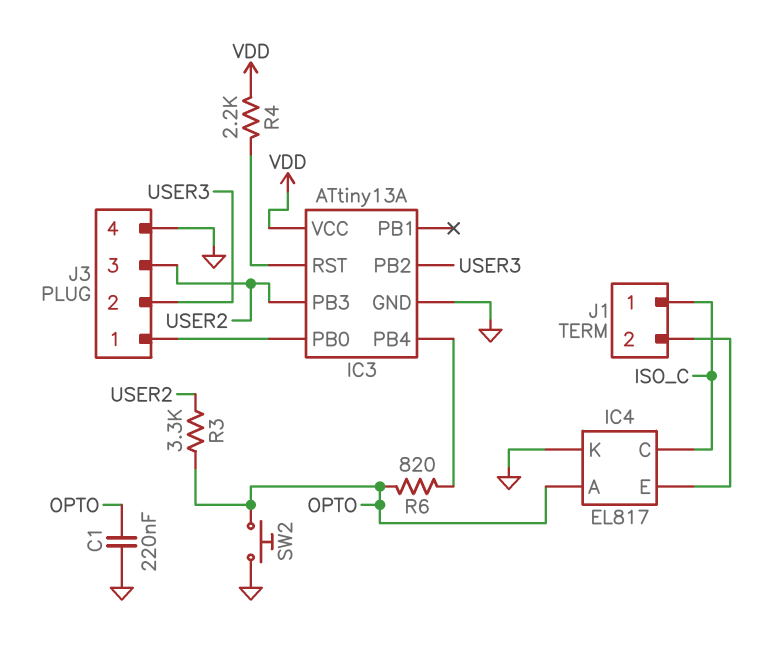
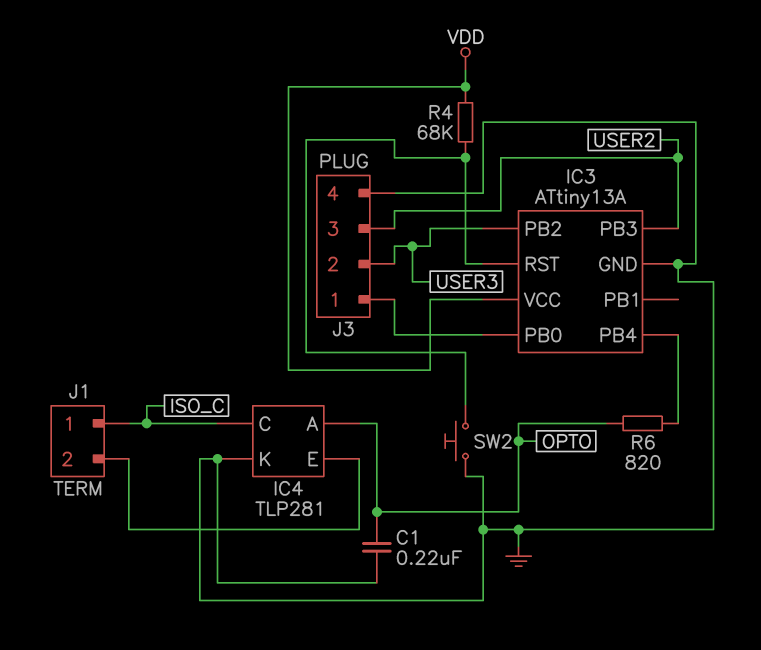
IC4: EL817 -> TLP281
R3: 3.3k (OPTO, USER2) -> none
R4: 2.2k (IC3/RST, VDD) -> 68k (IC3/RST, VDD)
SW2: button (GND, OPTO) -> button (GND, IC3/RST)

